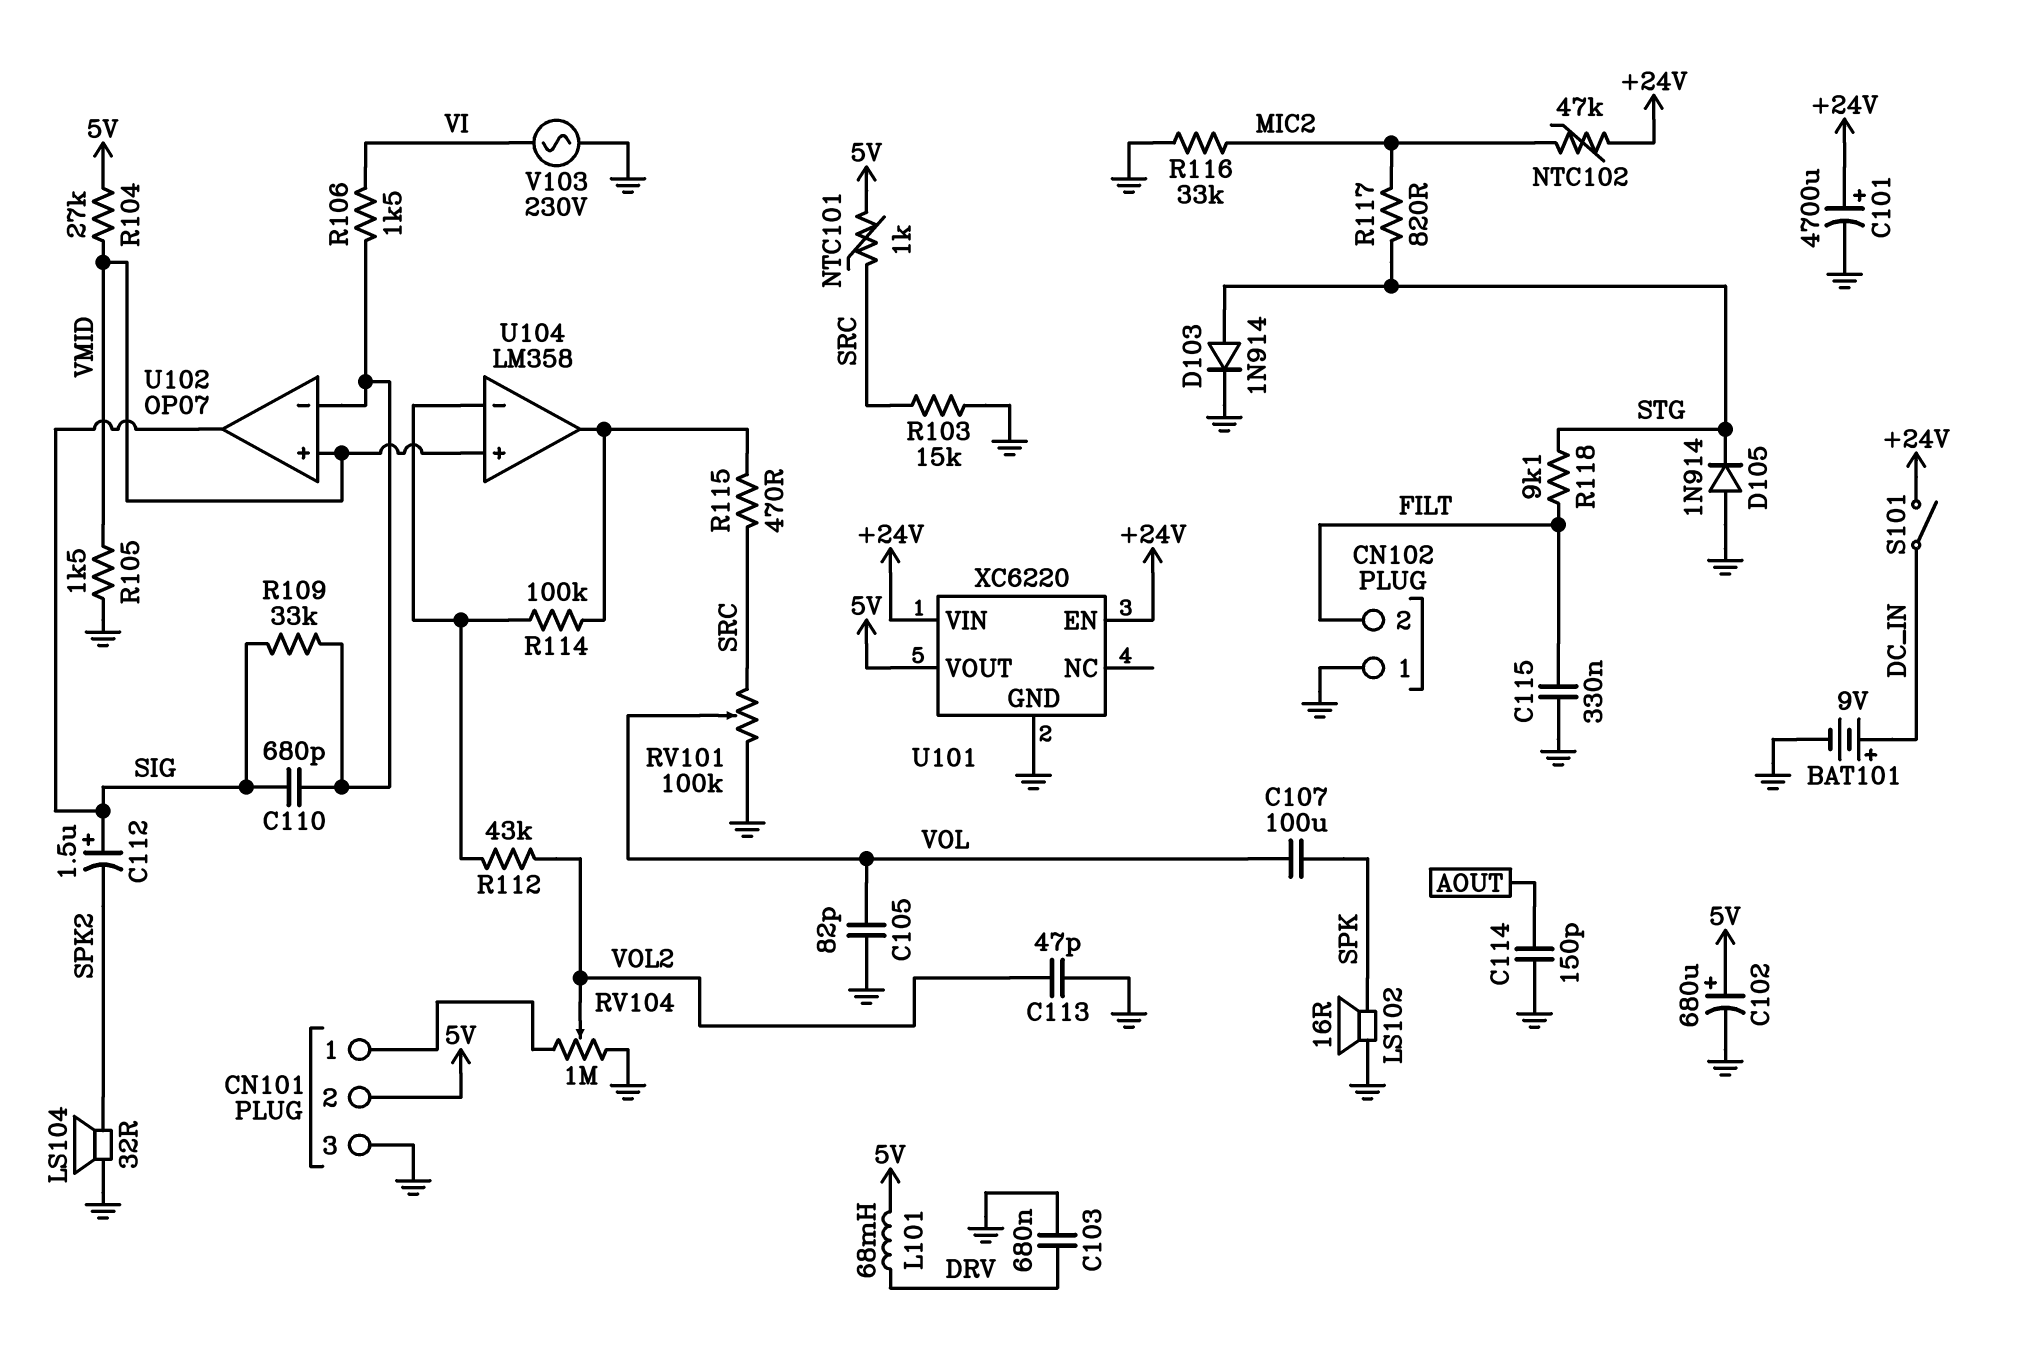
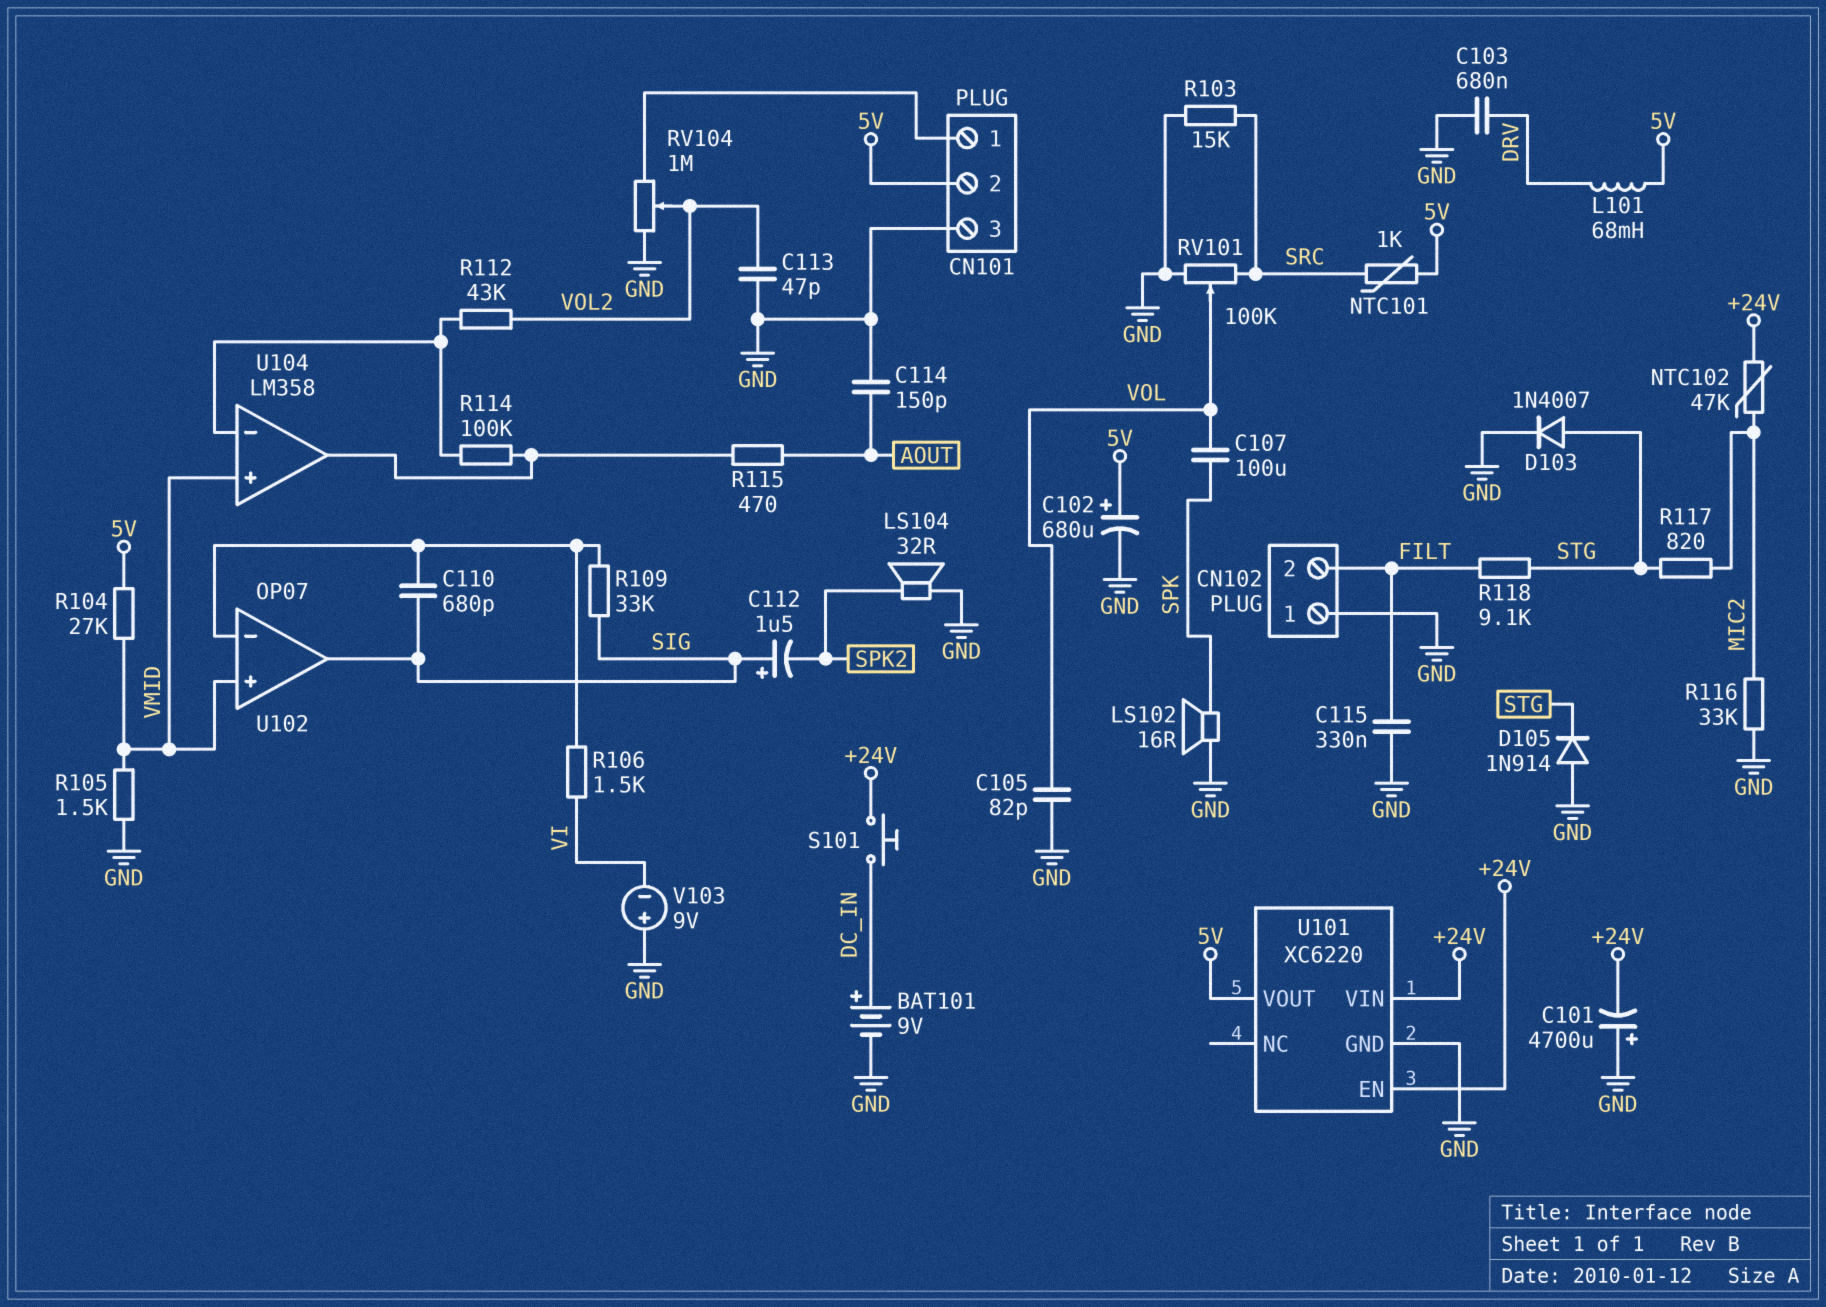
C101: 4700uF (plus +24V, minus GND) -> 4700uF (plus GND, minus +24V)
D103: diode 1N914 (A STG, K GND) -> diode 1N4007 (A STG, K GND)
R115: 470 (SRC, U104/out) -> 470 (AOUT, U104/out)
S101: switch (+24V, DC_IN) -> button (+24V, DC_IN)
V103: AC 230V (GND, VI) -> 9V (plus GND, minus VI)

